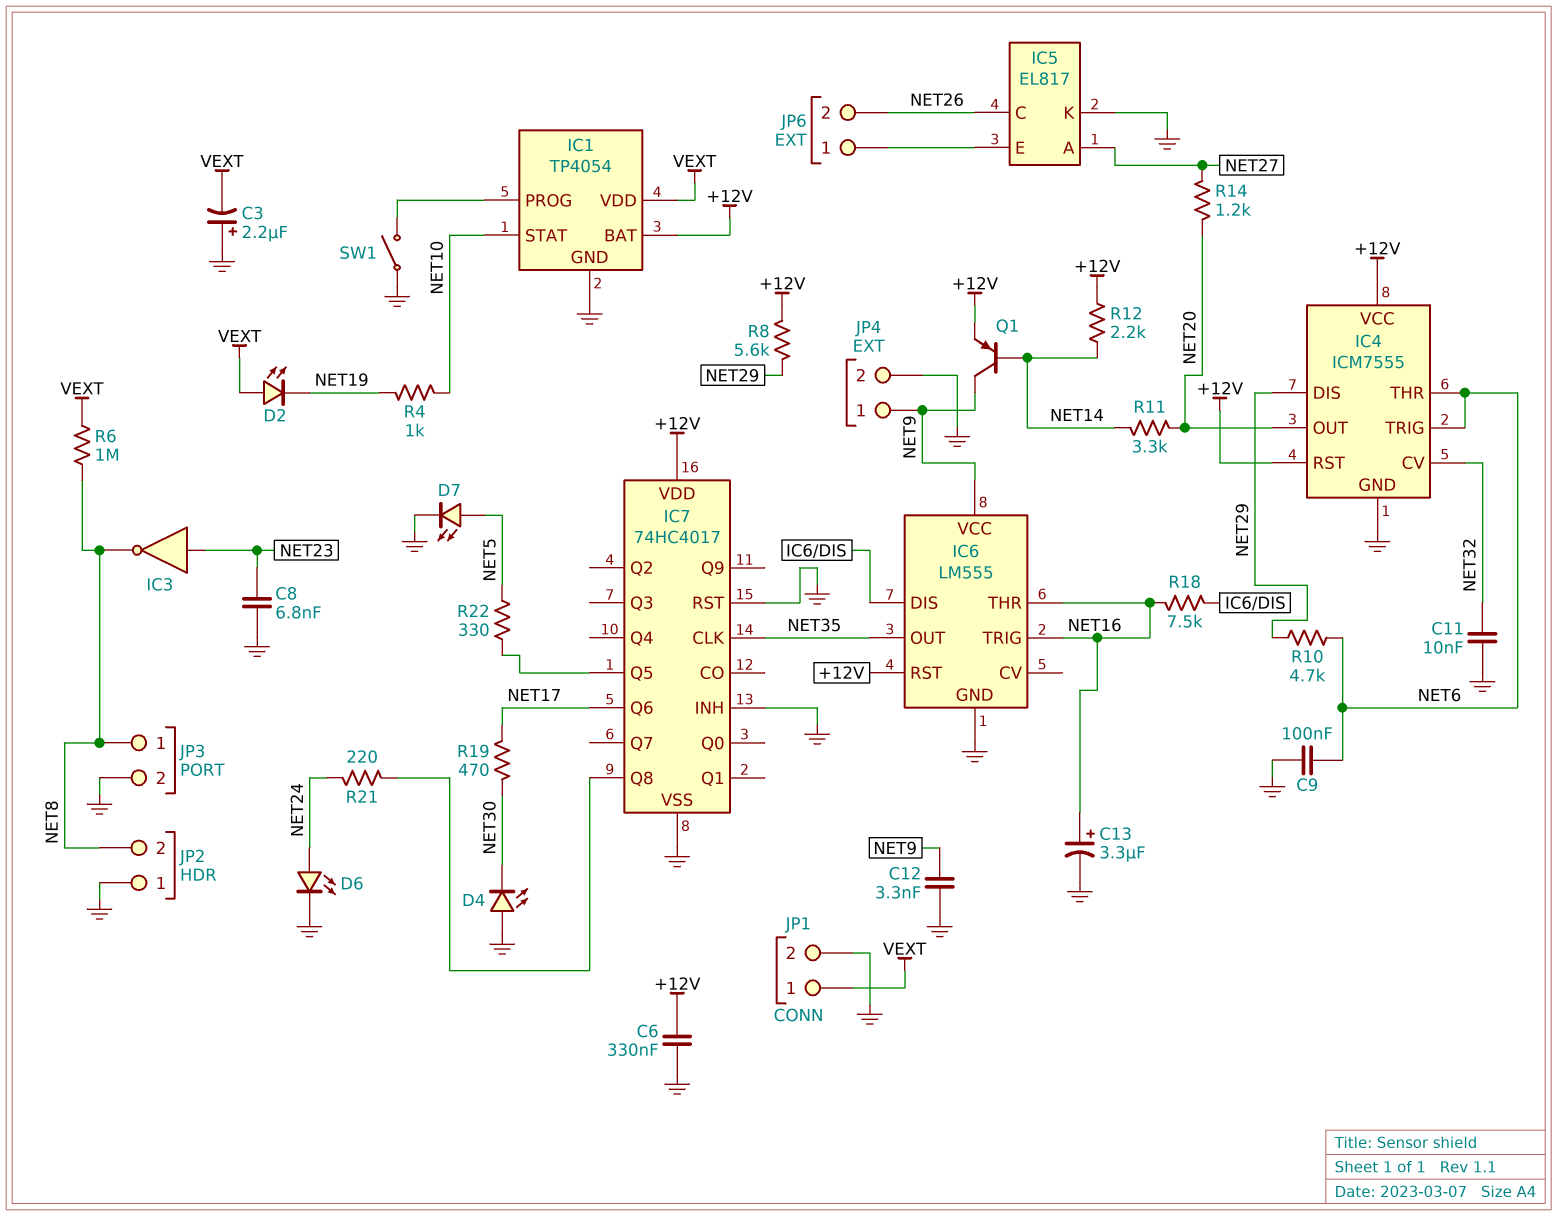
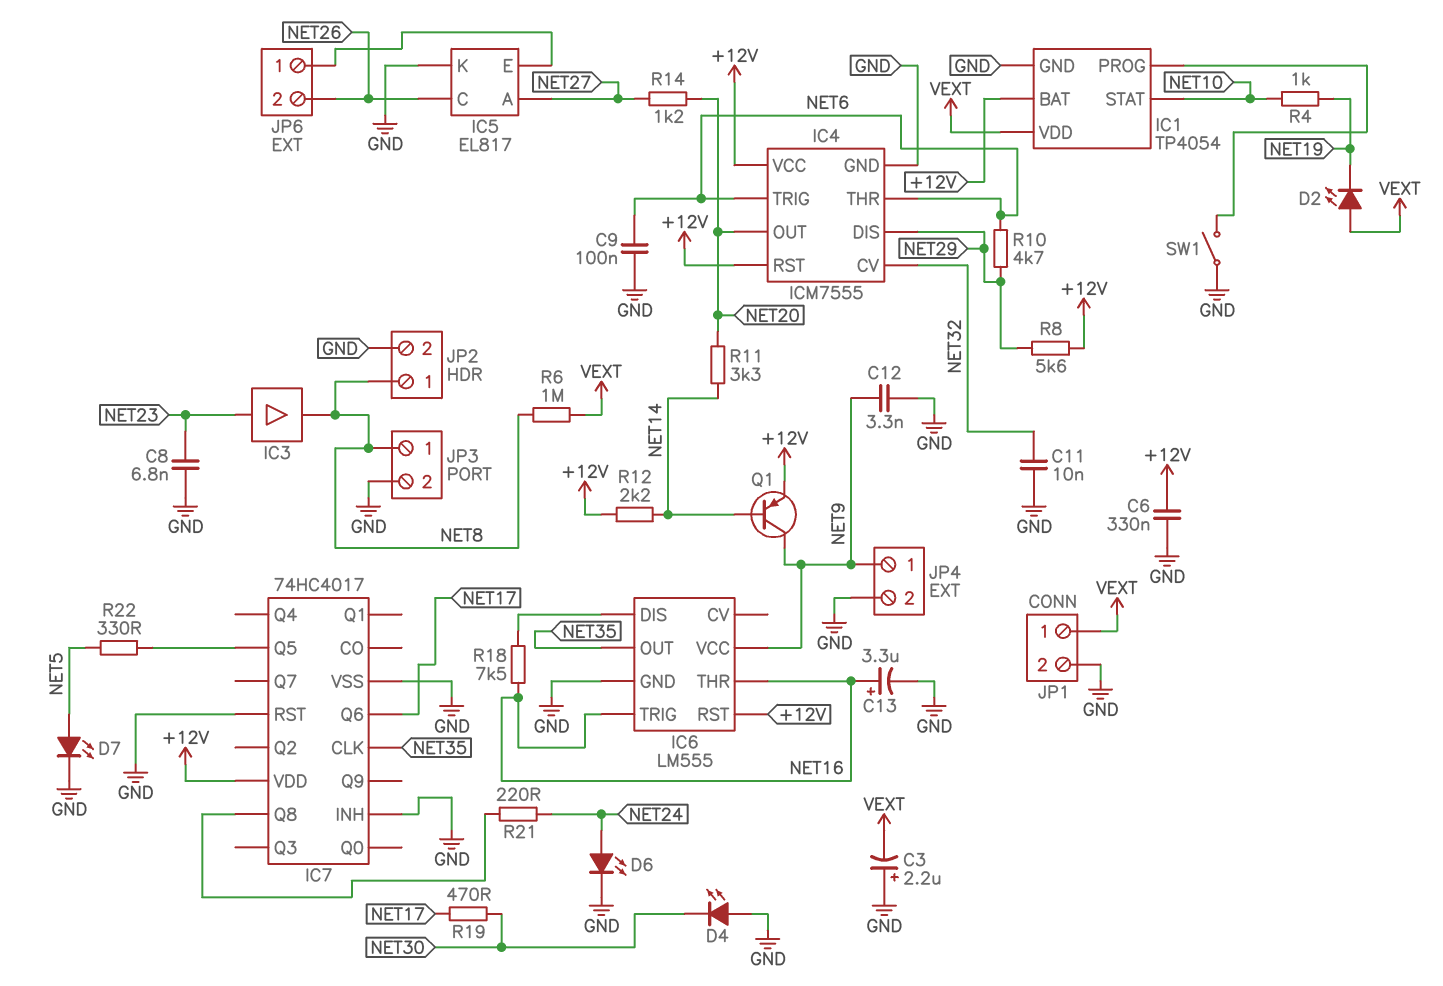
IC3: NOT (in NET23, out NET8) -> buffer (in NET23, out NET8)
JP2 pin 1: GND -> NET8
JP2 pin 2: NET8 -> GND

